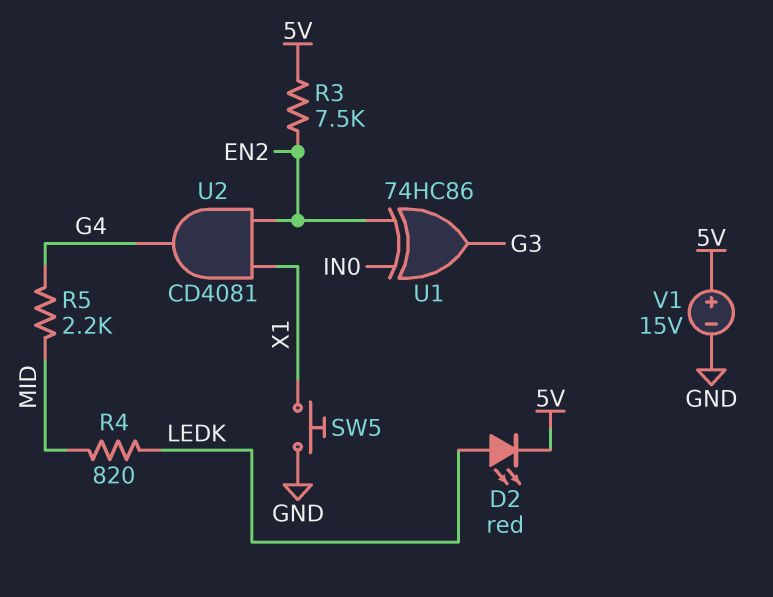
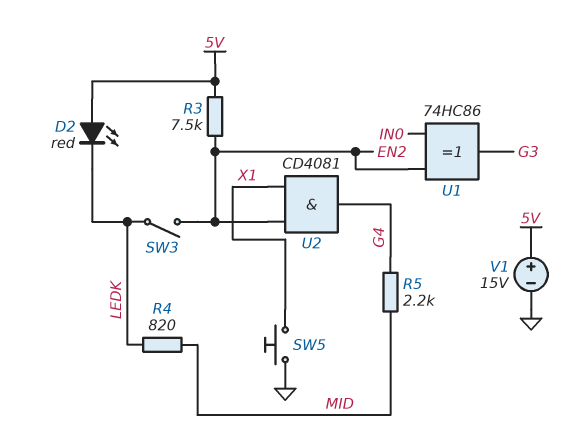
D2: LED red (A LEDK, K 5V) -> LED red (A 5V, K LEDK)
SW3: none -> switch (EN2, LEDK)

